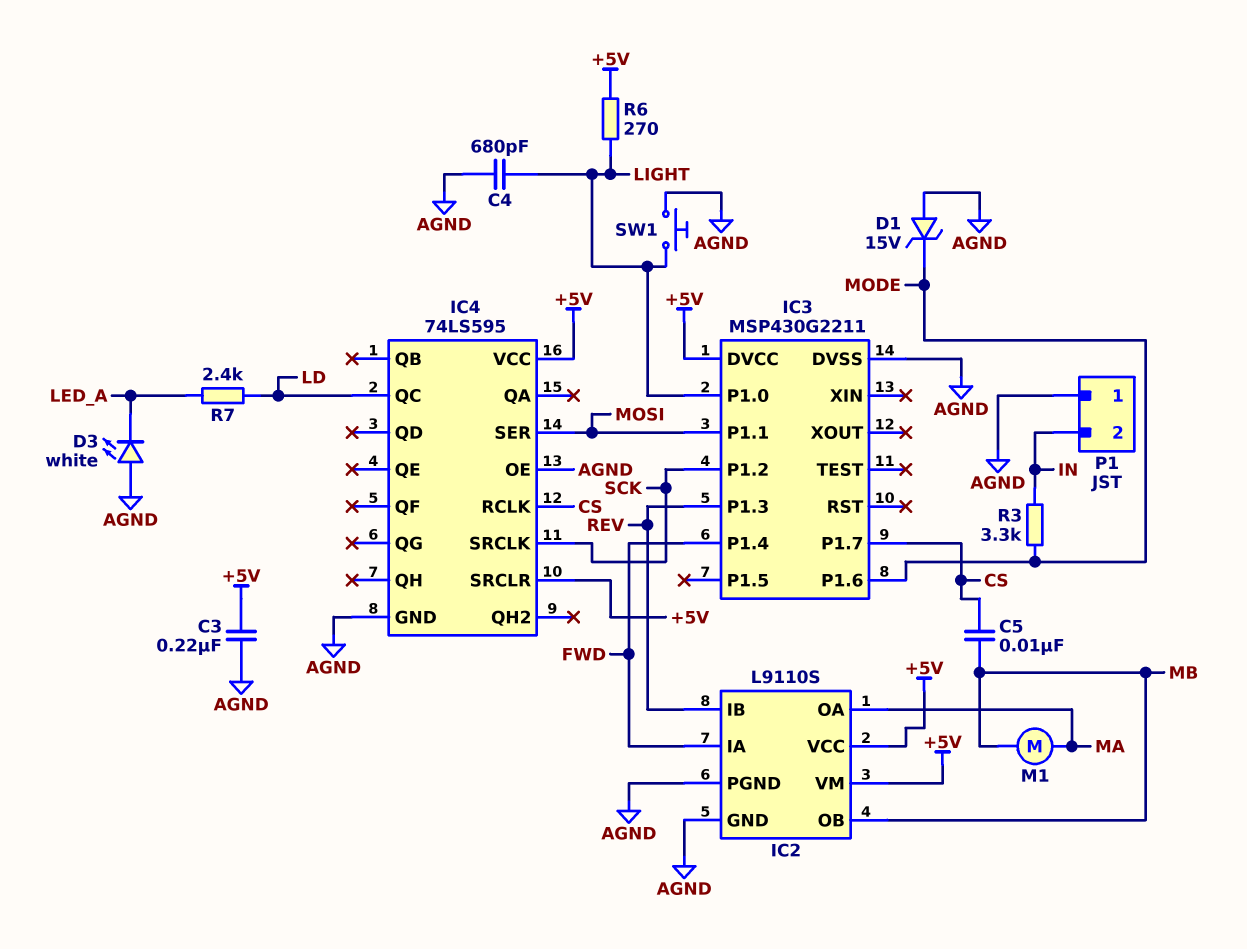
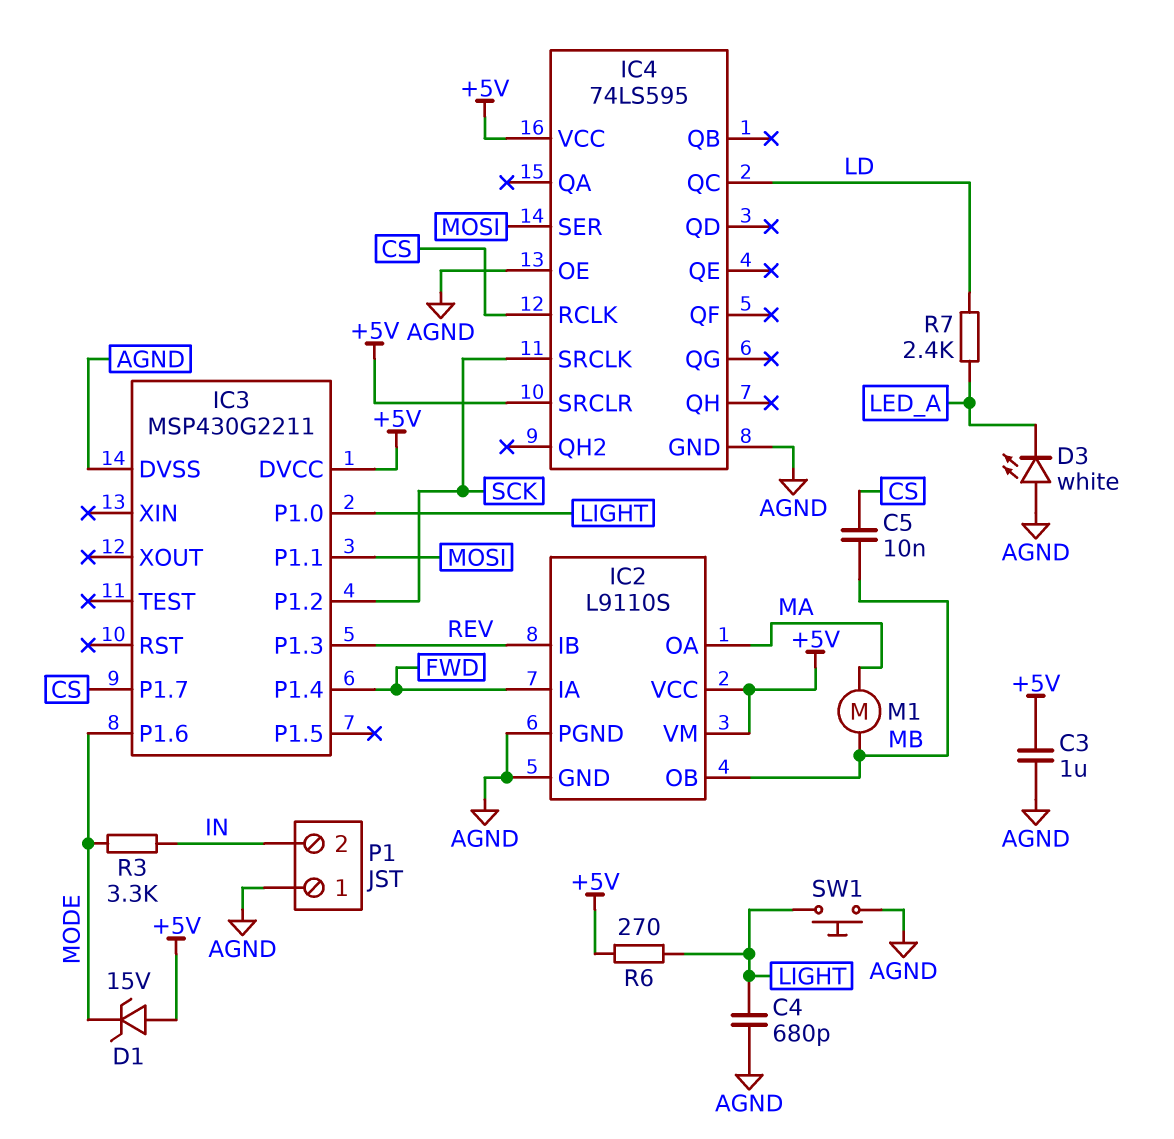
C3: 220nF (+5V, AGND) -> 1uF (+5V, AGND)
D1: zener 15V (A AGND, K MODE) -> zener 15V (A +5V, K MODE)

